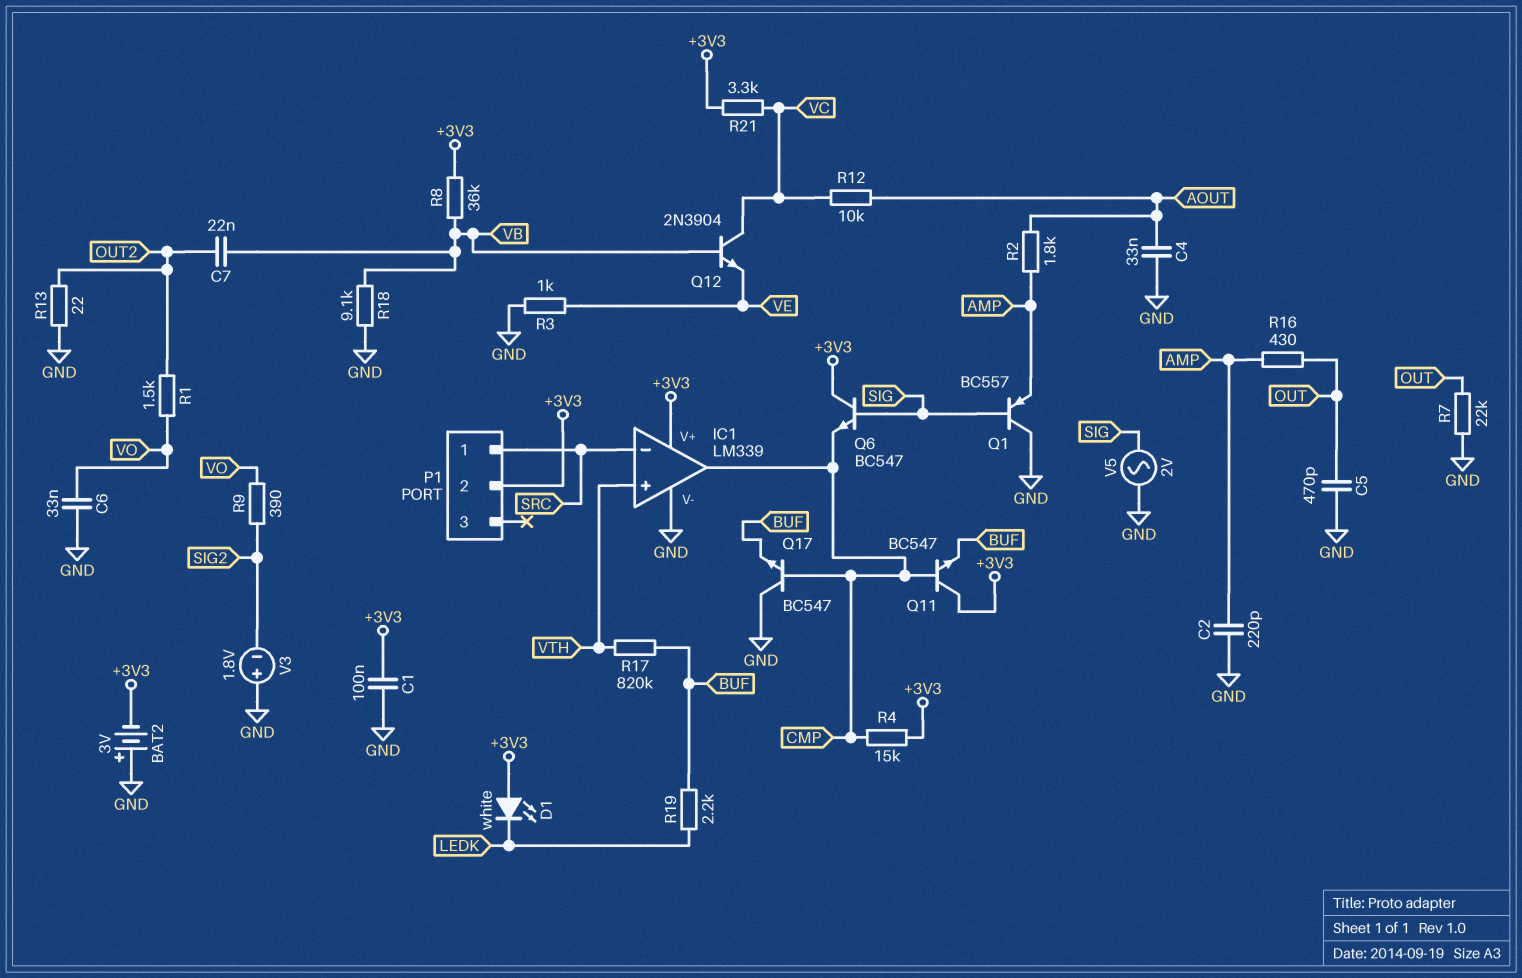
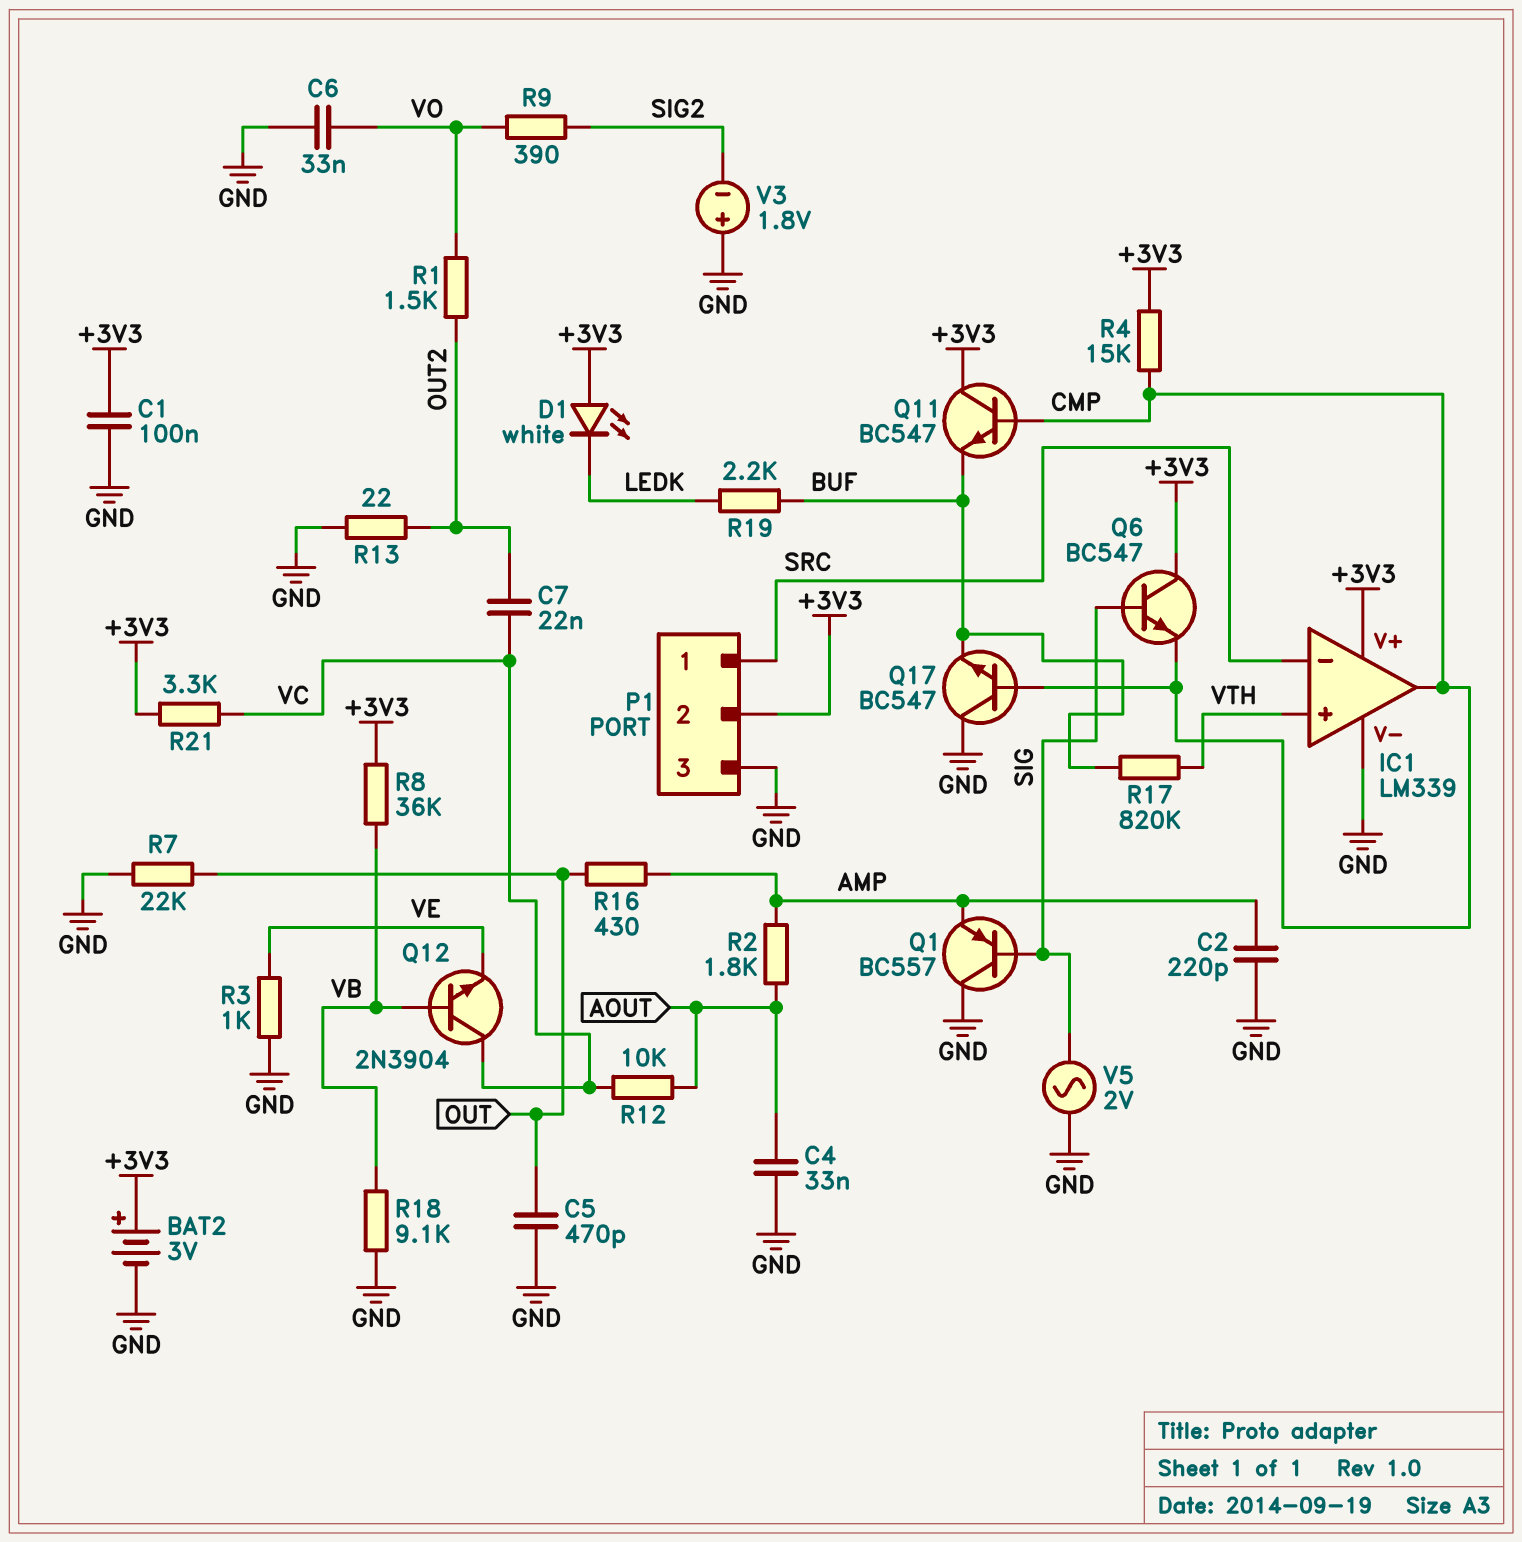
BAT2: 3V (plus GND, minus +3V3) -> 3V (plus +3V3, minus GND)
C7: 22nF (OUT2, VB) -> 22nF (OUT2, VC)
P1 pin 3: none -> GND

